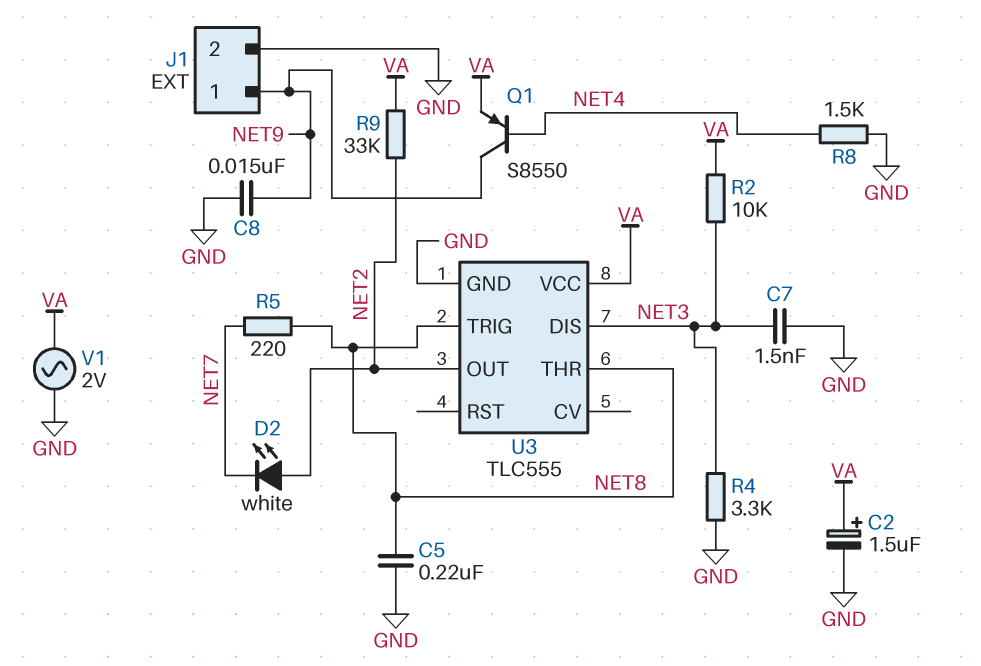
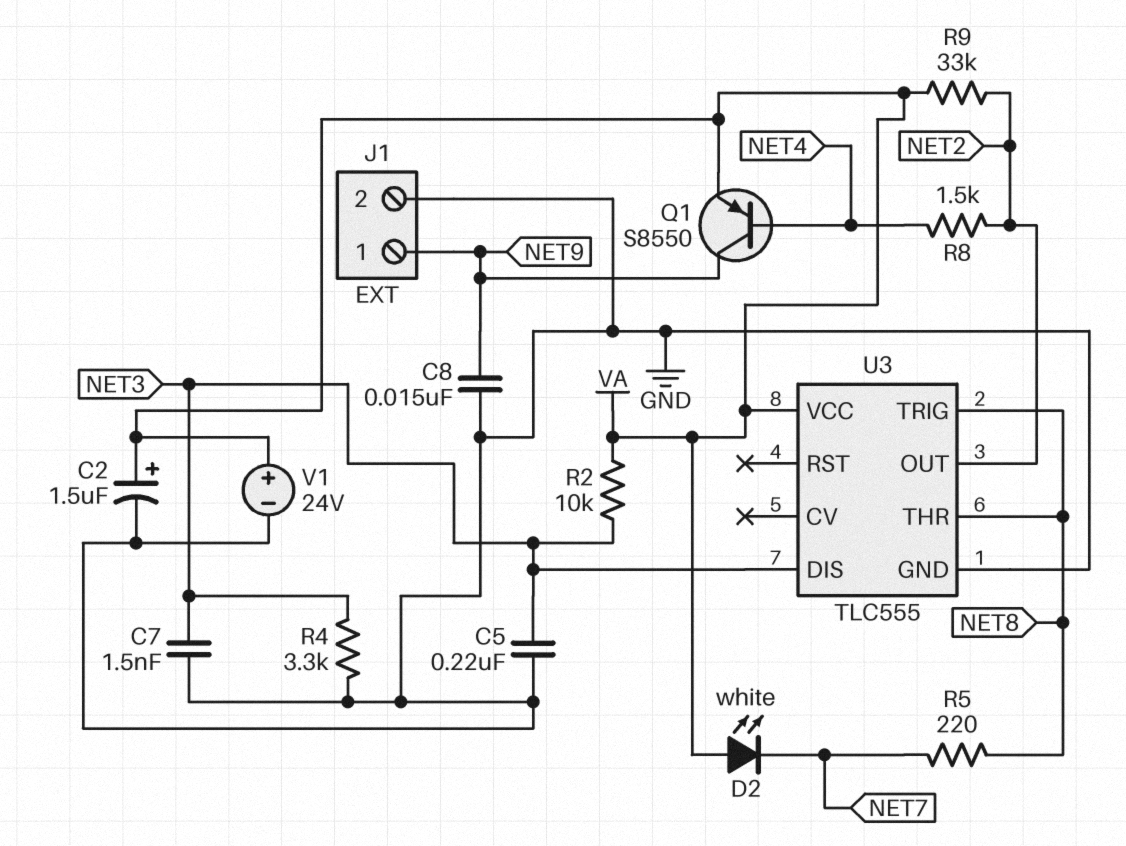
C5: 220nF (GND, NET8) -> 220nF (GND, NET3)
D2: LED white (A NET2, K NET7) -> LED white (A VA, K NET7)
R8: 1.5k (GND, NET4) -> 1.5k (NET2, NET4)
V1: AC 2V (GND, VA) -> 24V (plus VA, minus GND)

